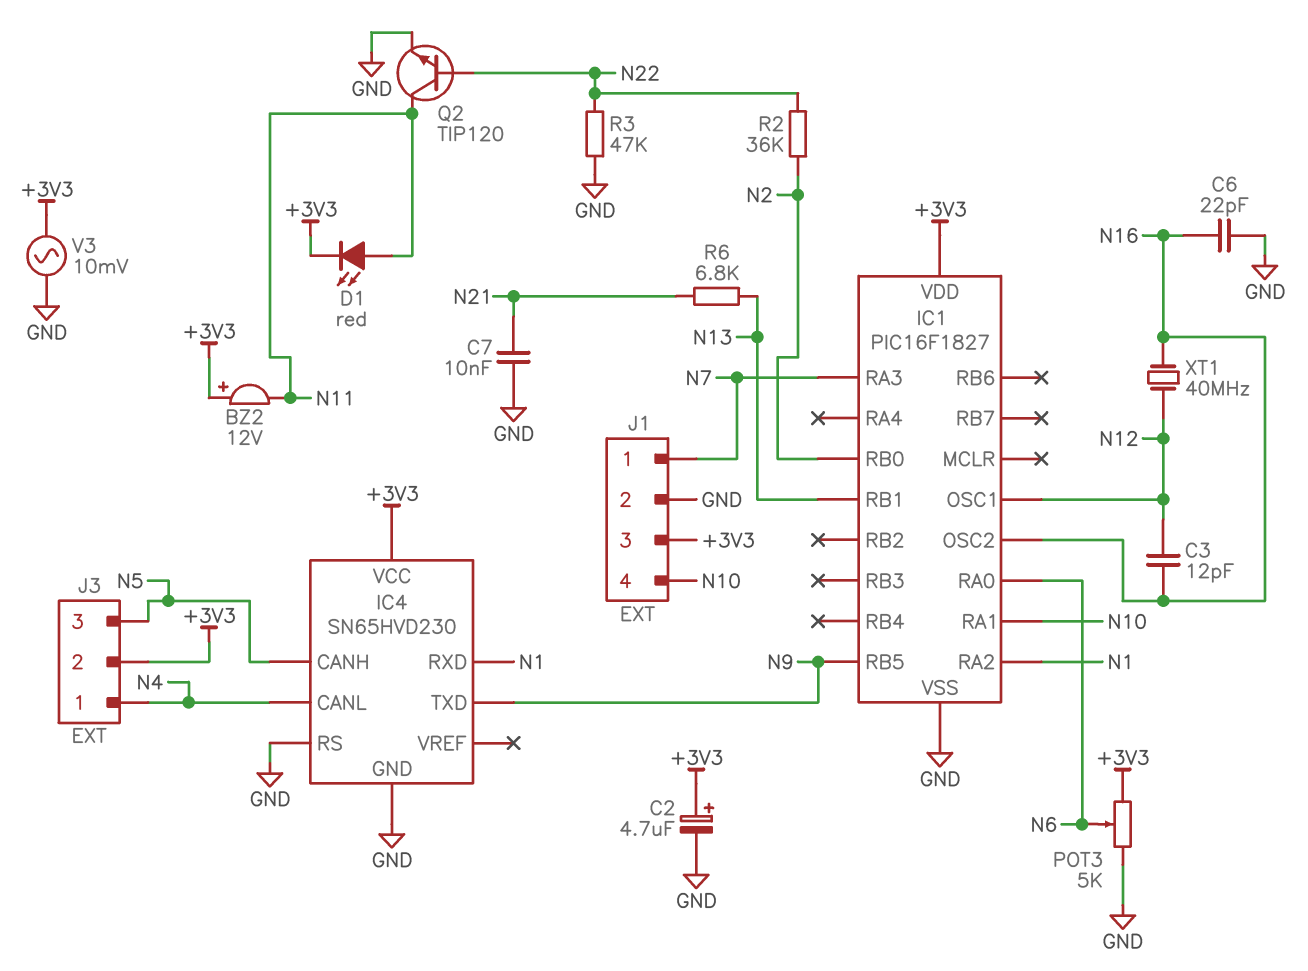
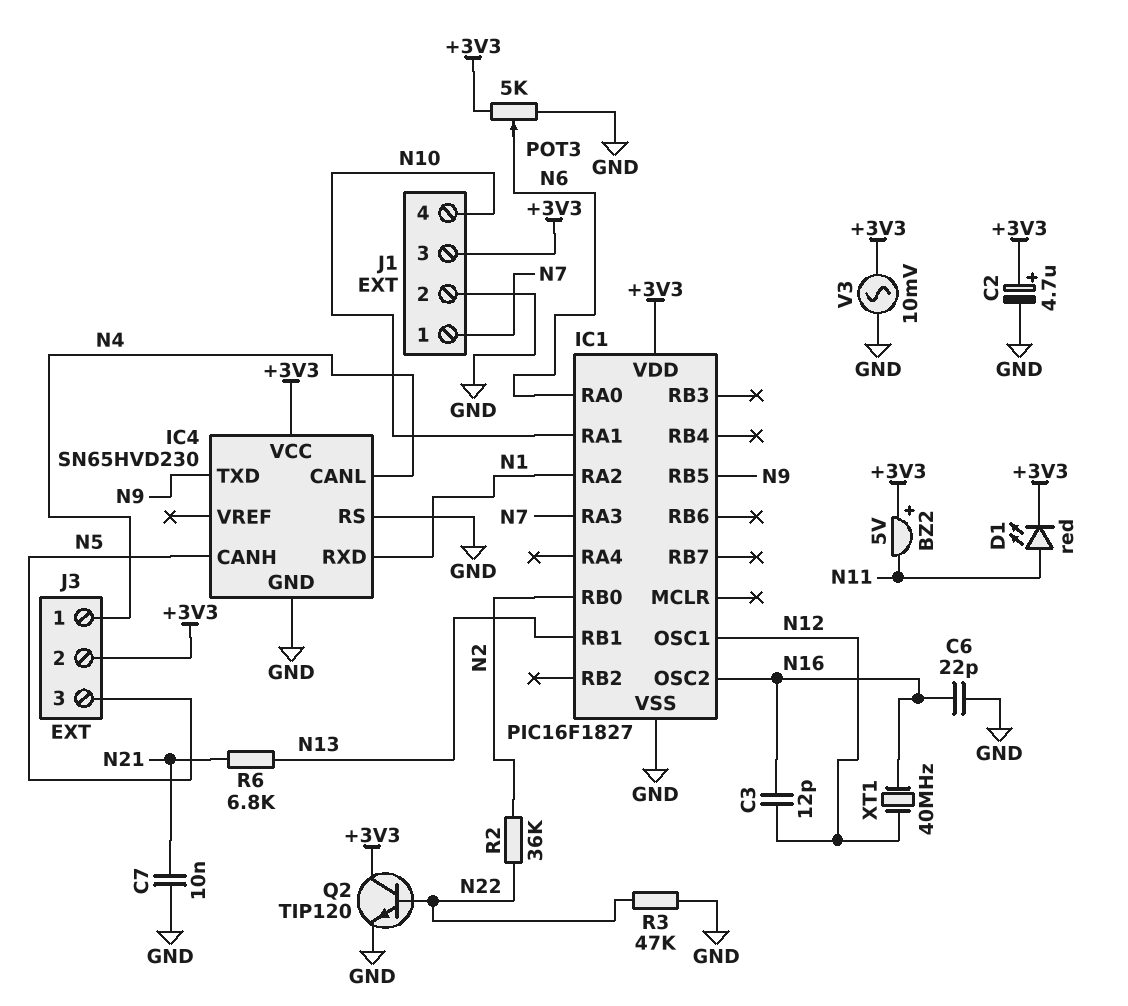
BZ2: buzzer 12V (plus +3V3, minus N11) -> buzzer 5V (plus +3V3, minus N11)
Q2: NPN TIP120 (B N22, C N11, E GND) -> NPN TIP120 (B N22, C +3V3, E GND)

